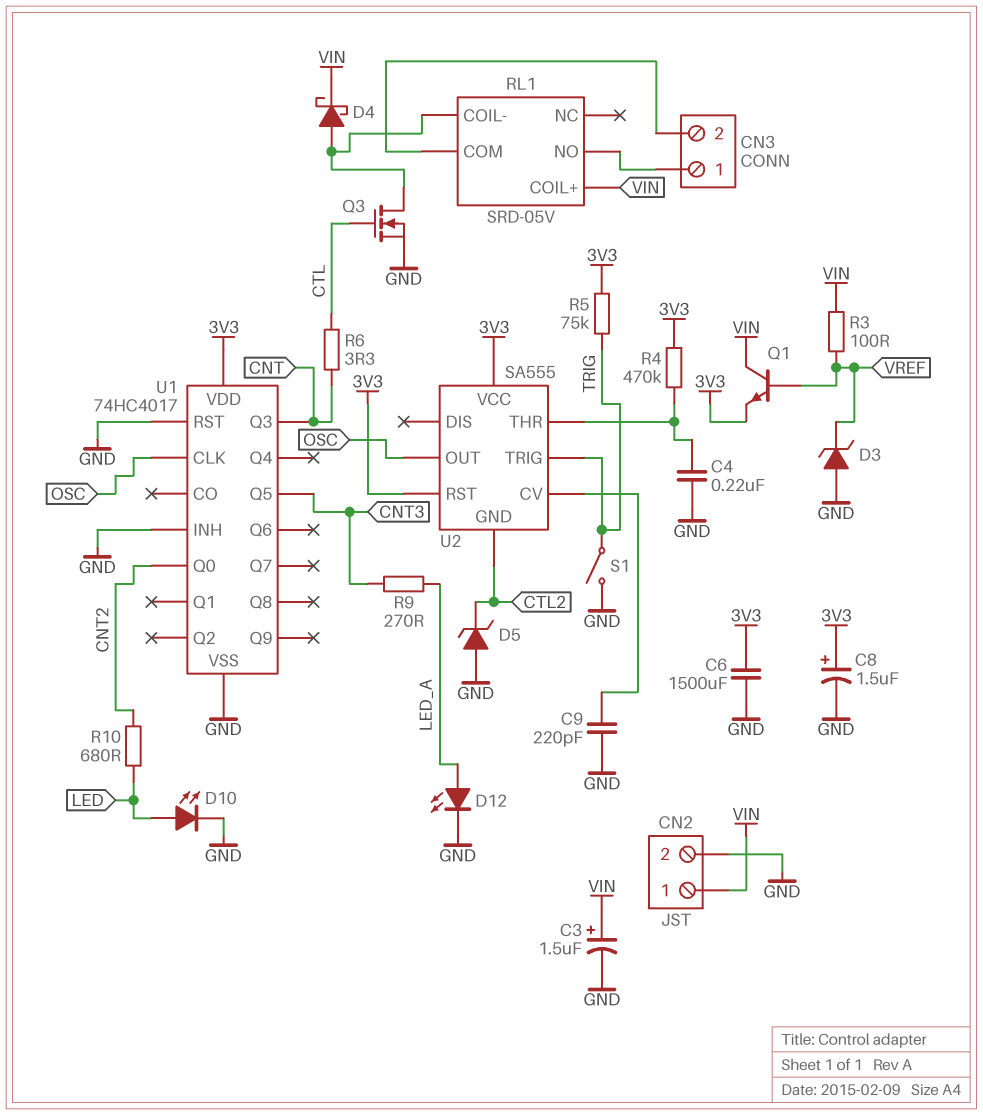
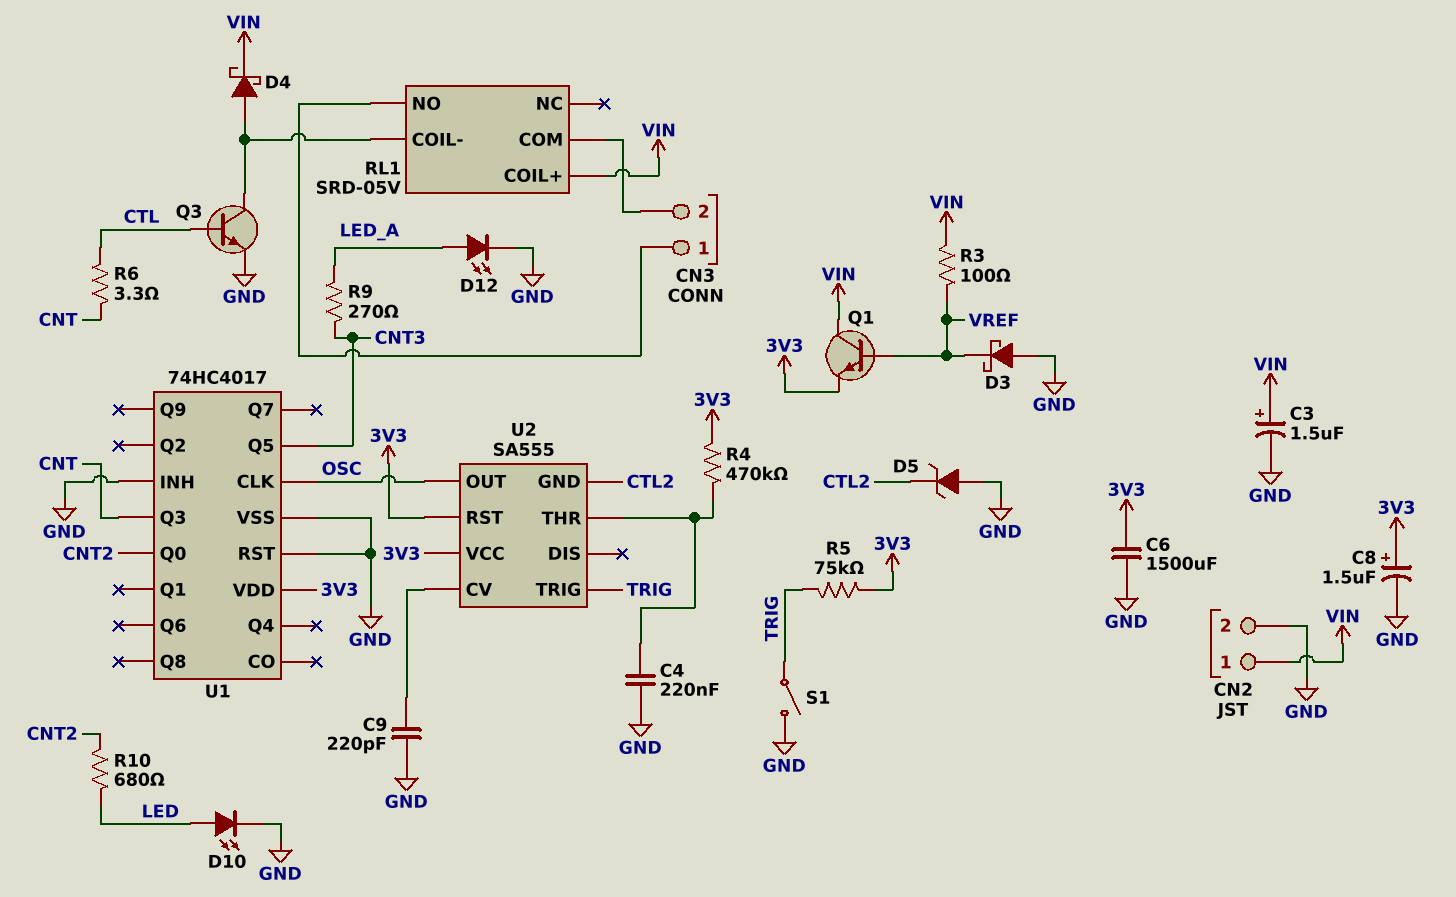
D3: zener (A GND, K VREF) -> schottky (A GND, K VREF)
Q3: NMOS (G CTL, D RL1/COIL-, S GND) -> NPN (B CTL, C RL1/COIL-, E GND)

